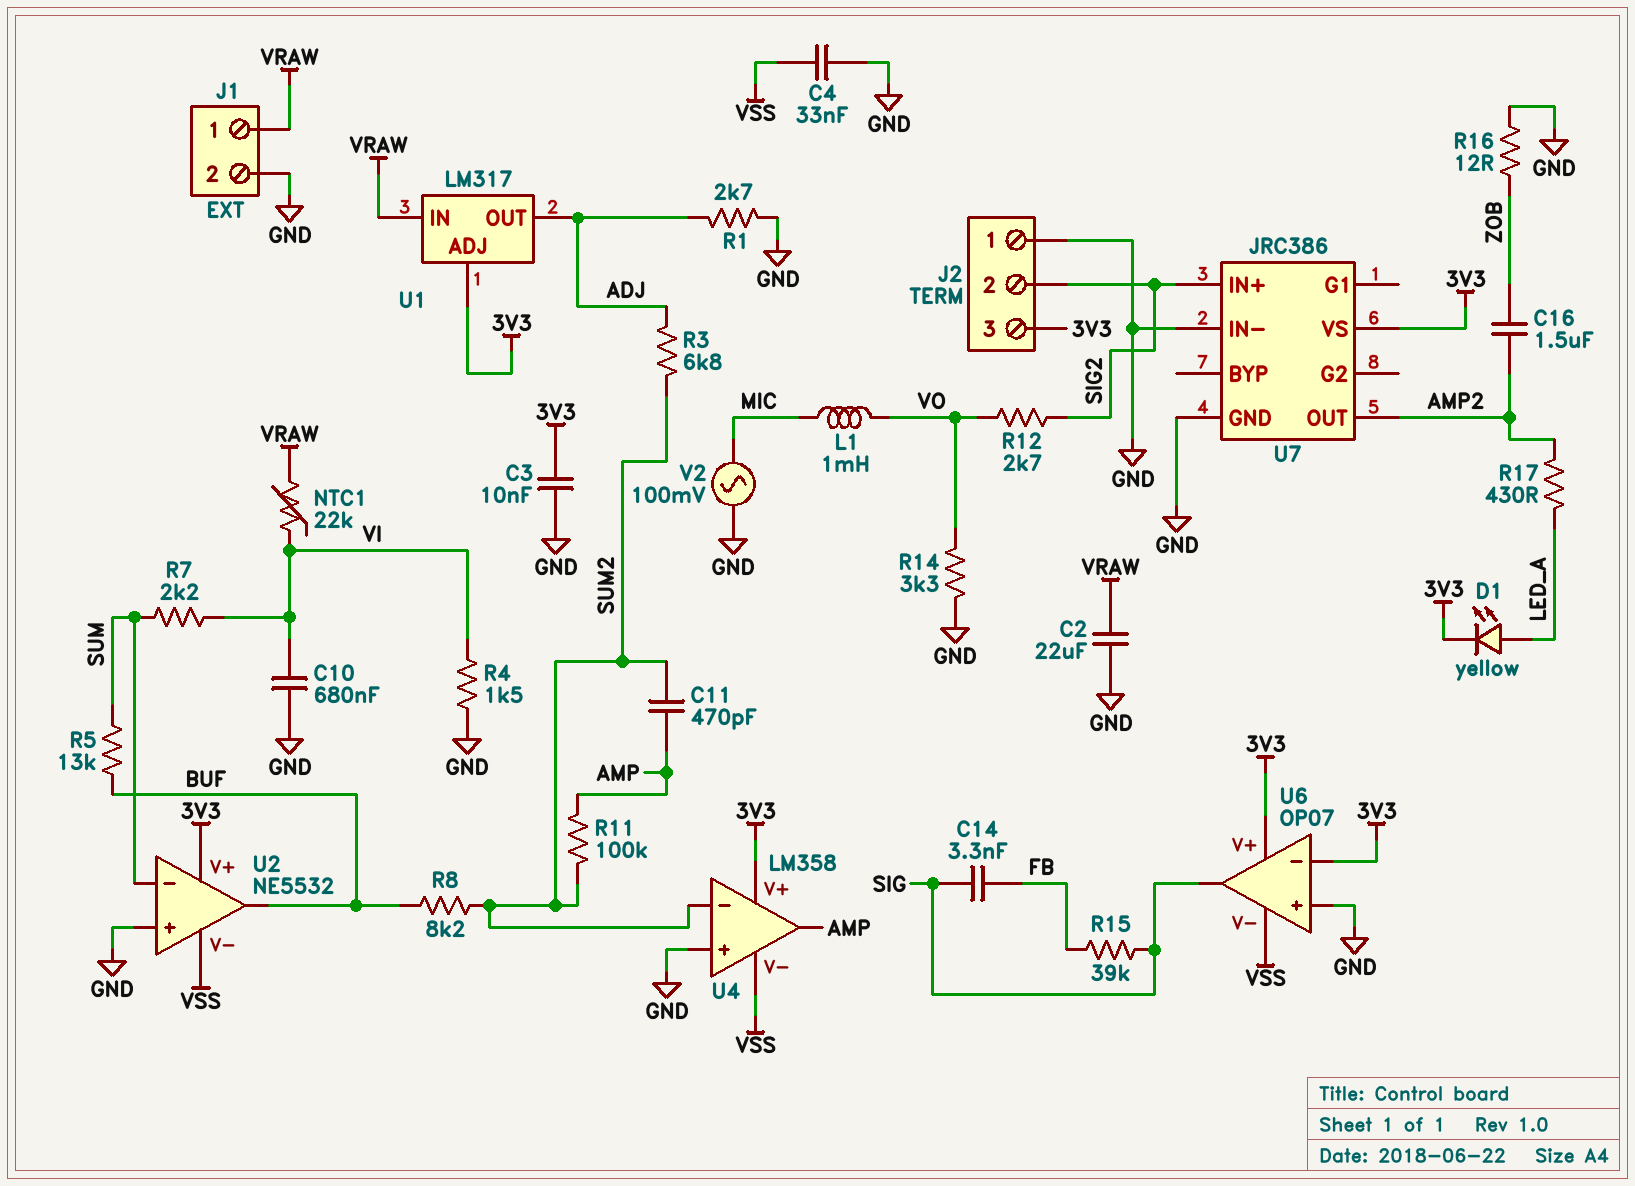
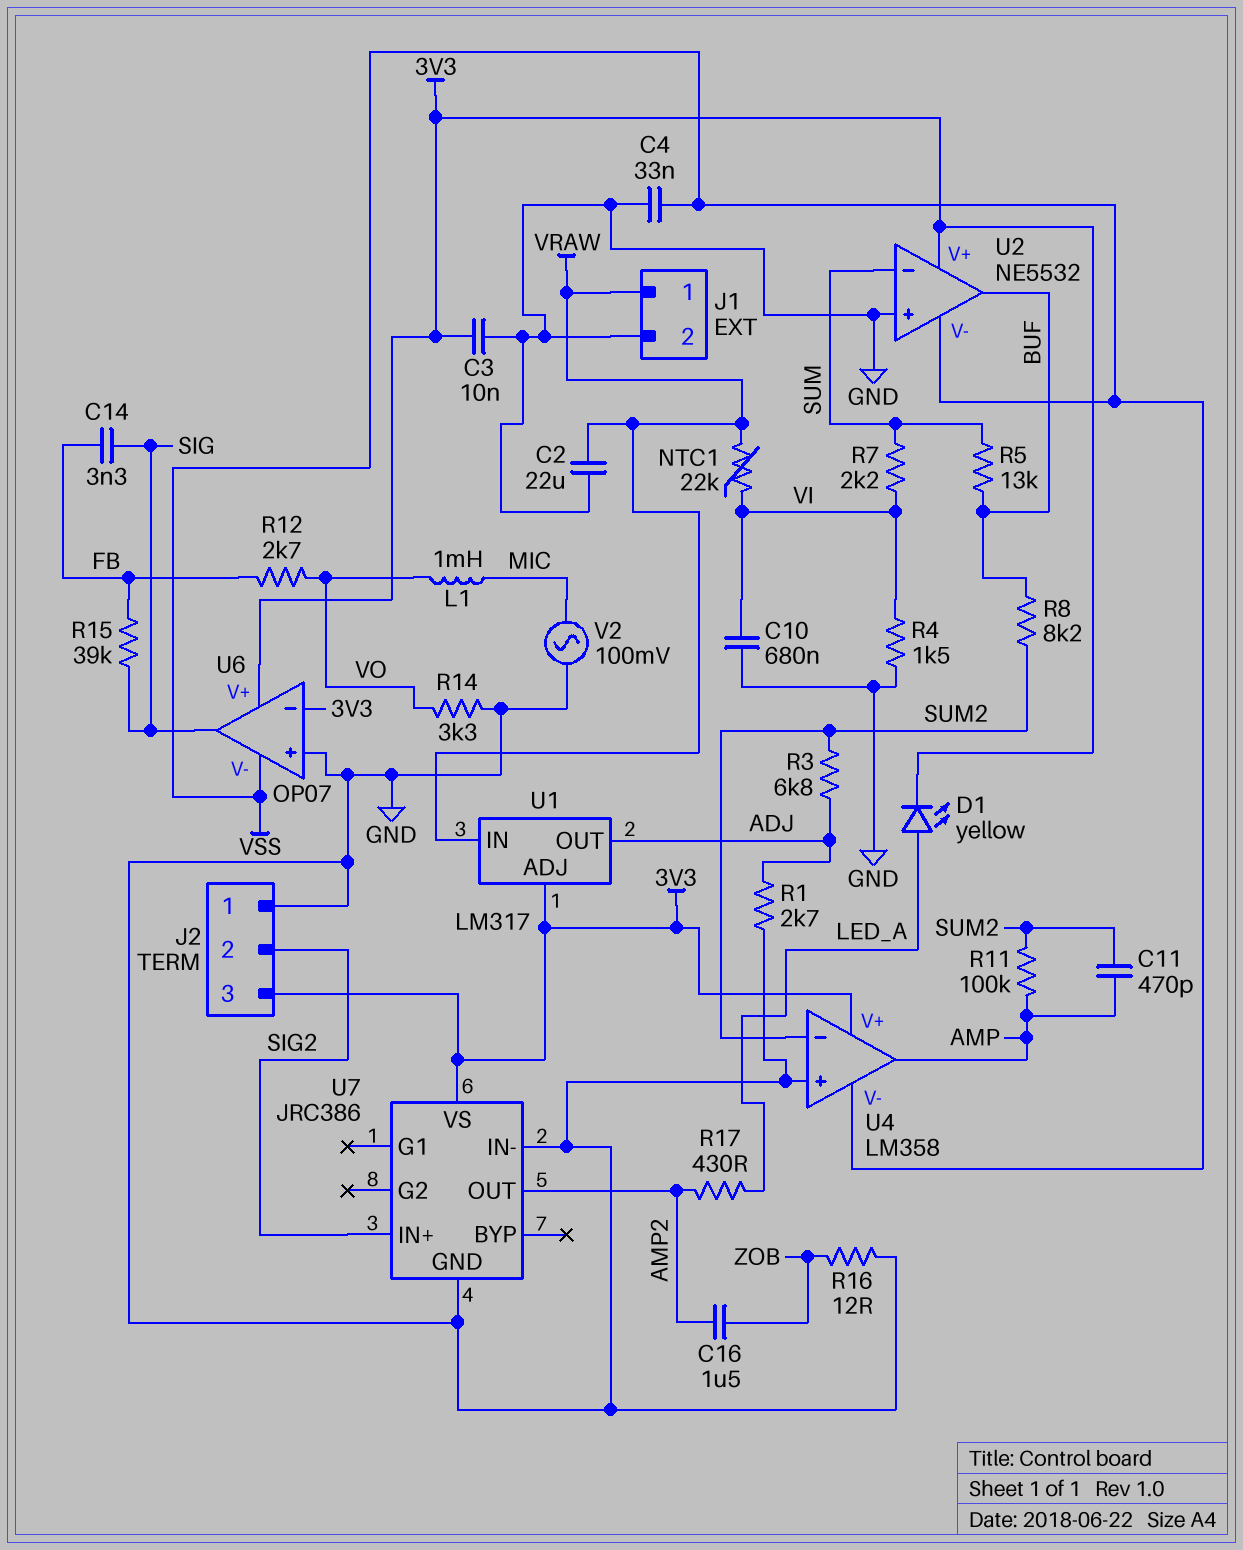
R12: 2.7k (SIG2, VO) -> 2.7k (FB, VO)

